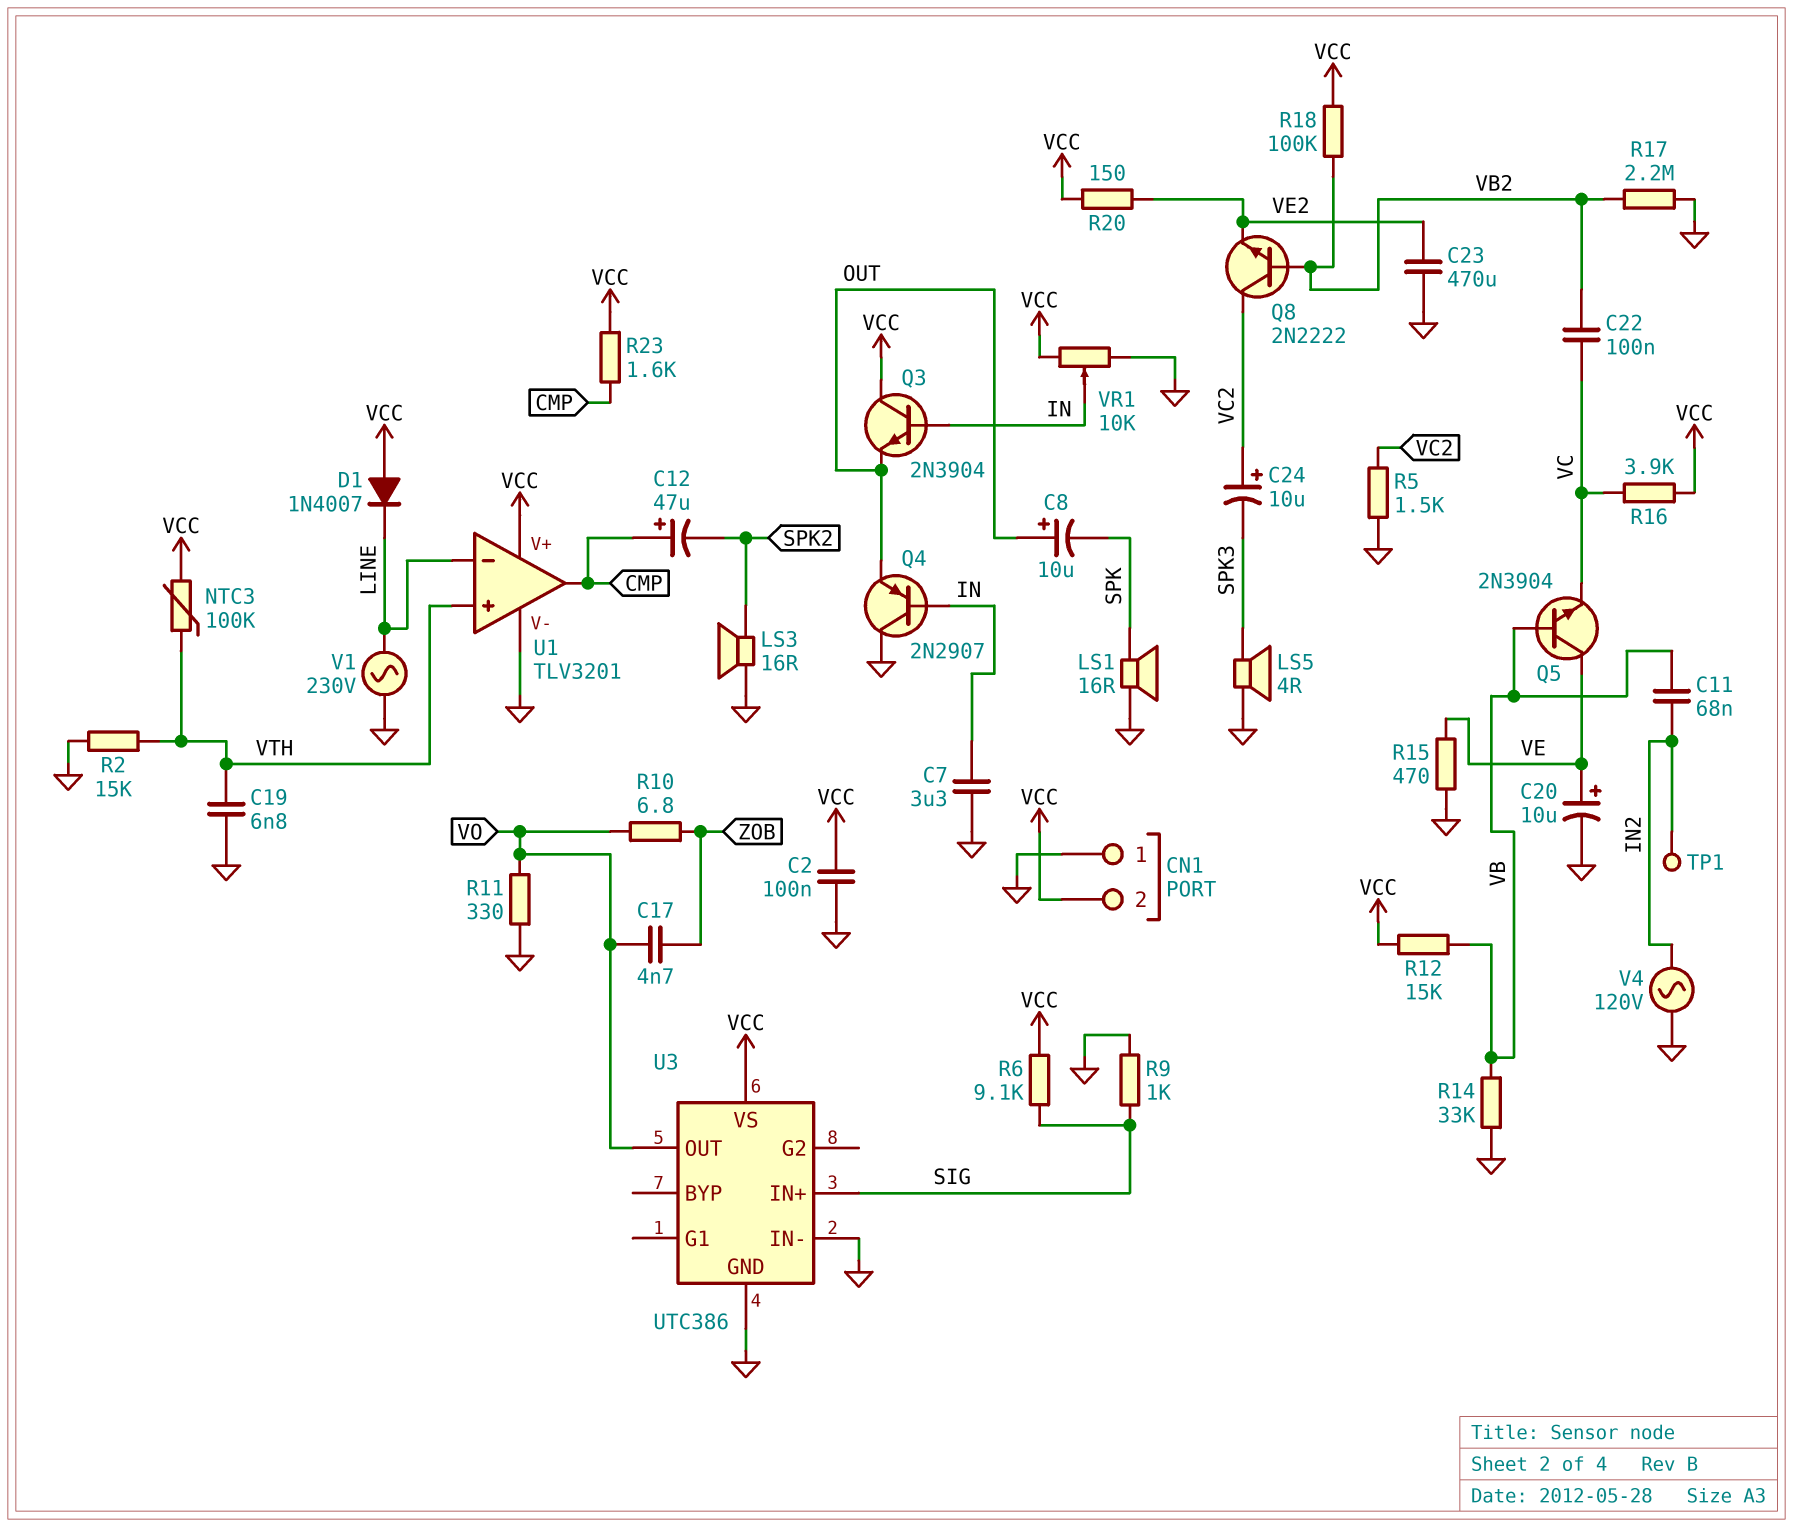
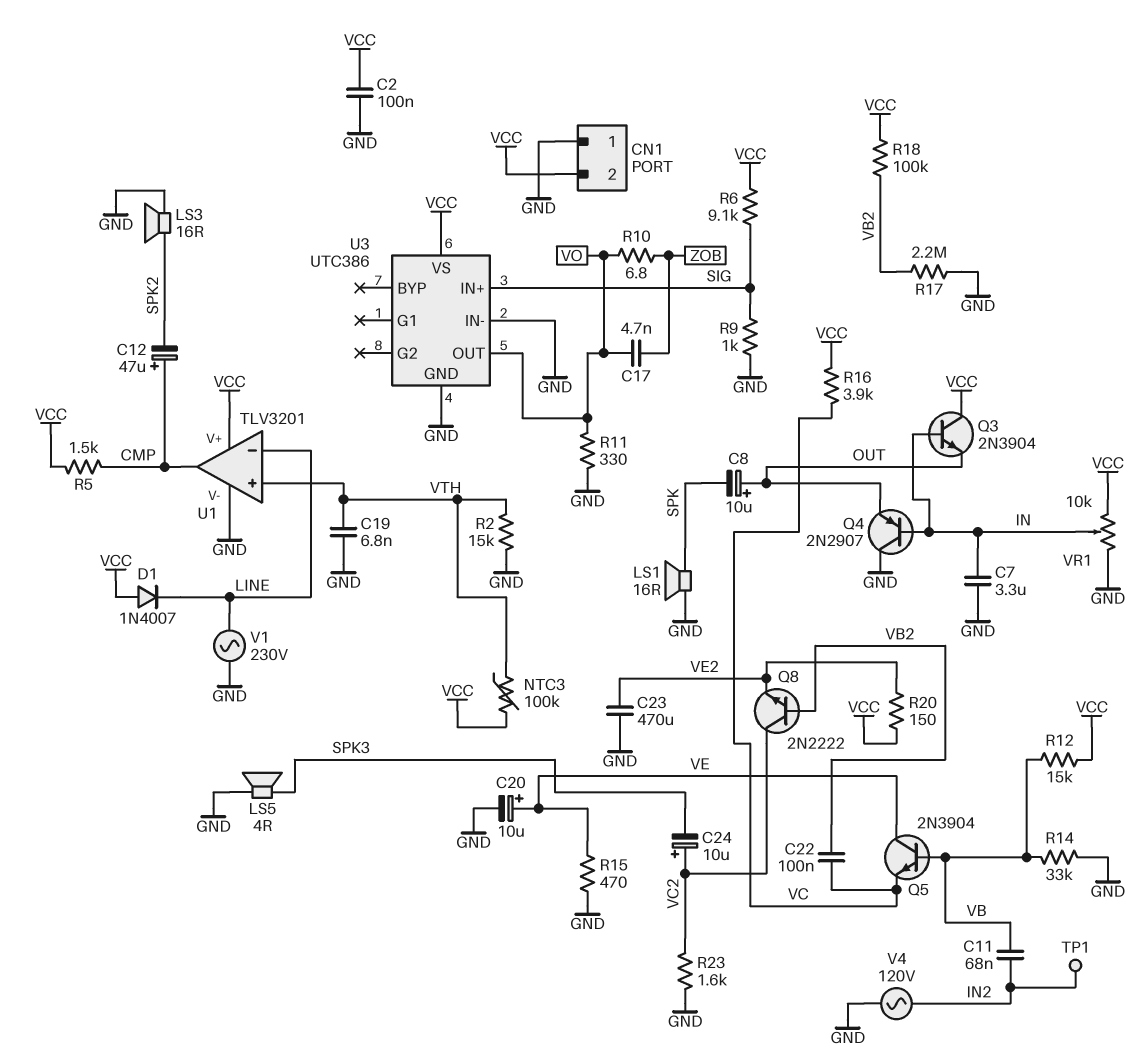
R5: 1.5k (GND, VC2) -> 1.5k (CMP, VCC)
R23: 1.6k (CMP, VCC) -> 1.6k (GND, VC2)

